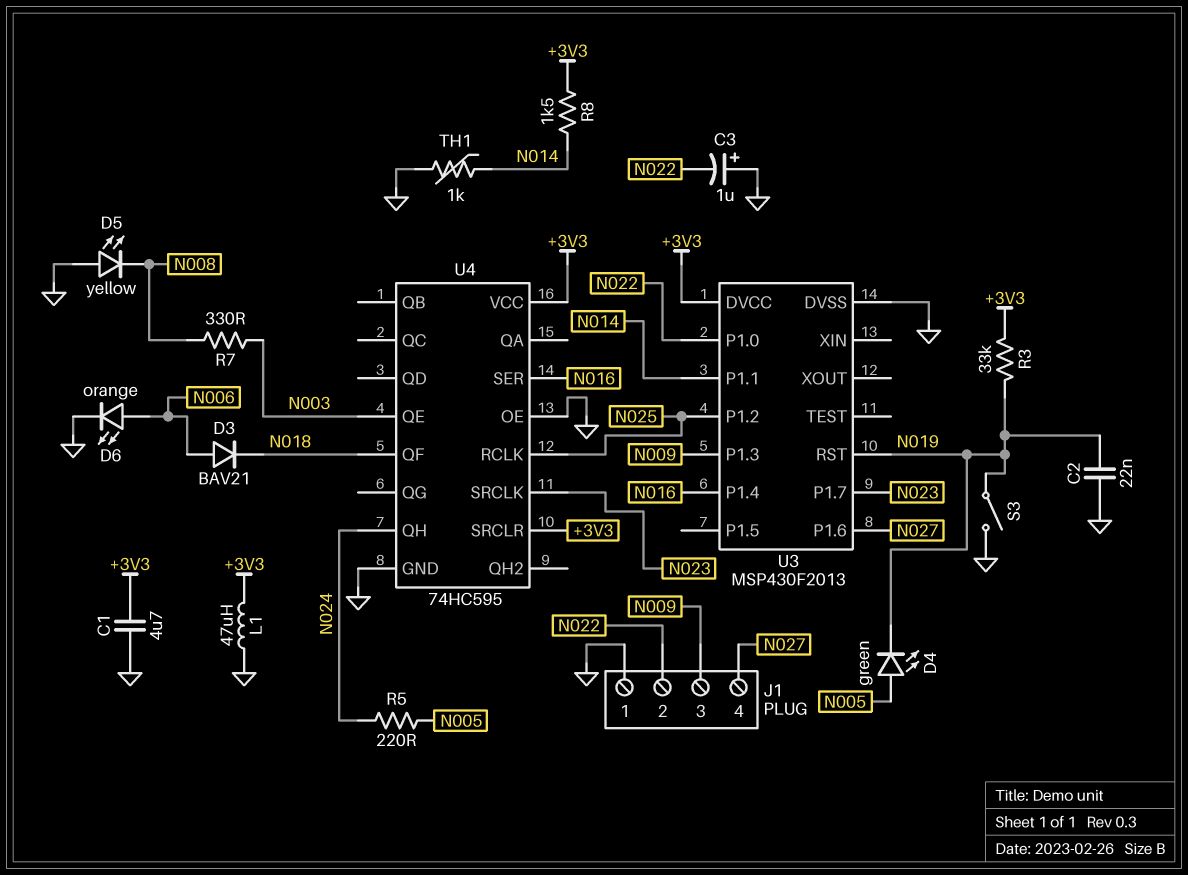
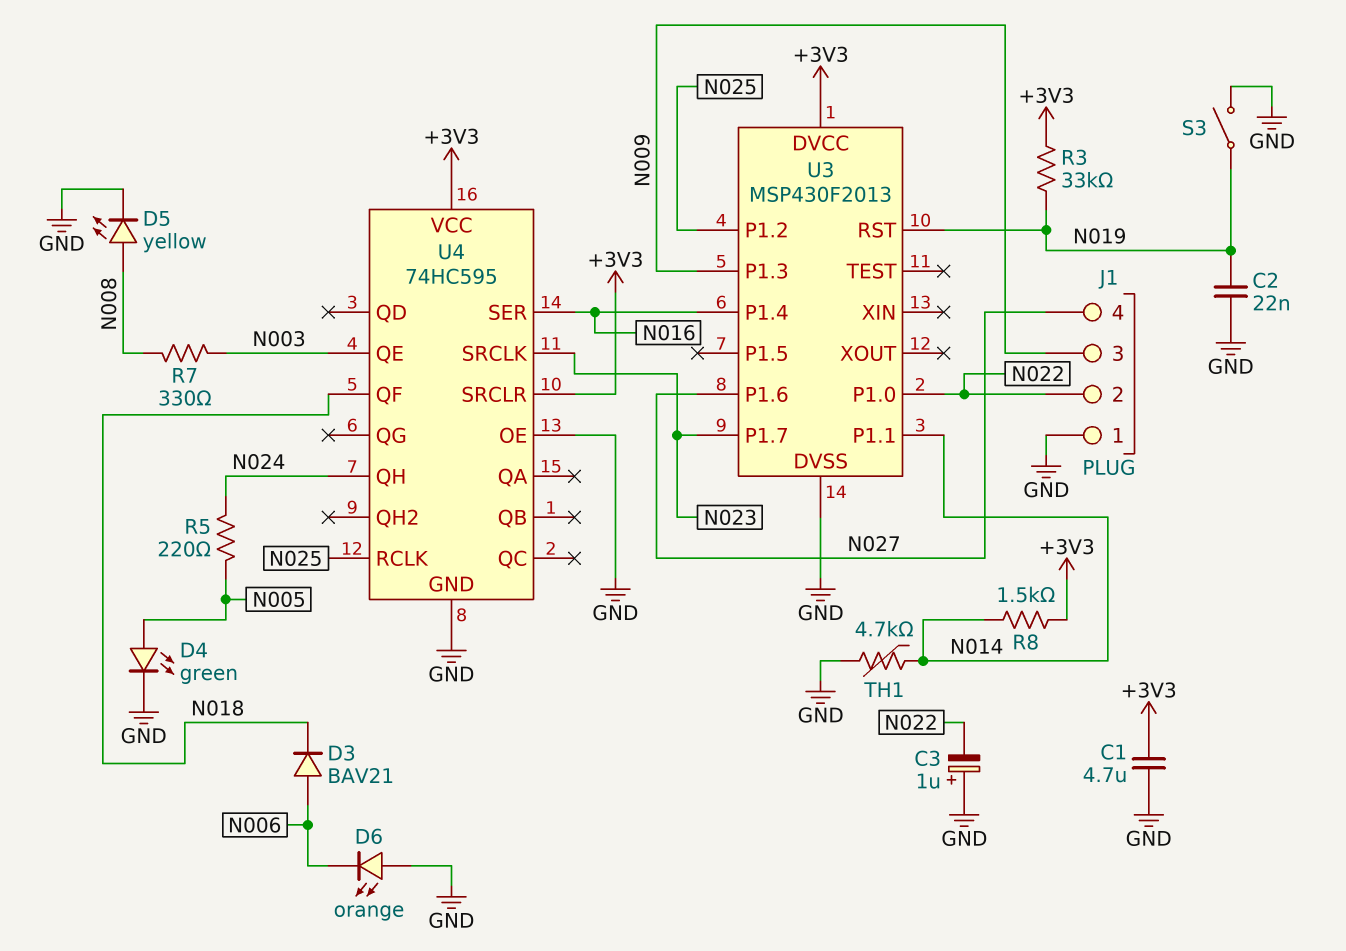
D4: LED green (A N005, K N019) -> LED green (A N005, K GND)
D5: LED yellow (A GND, K N008) -> LED yellow (A N008, K GND)
D6: LED orange (A N006, K GND) -> LED orange (A GND, K N006)
L1: 47uH (+3V3, GND) -> none
TH1: 1k (GND, N014) -> 4.7k (GND, N014)

